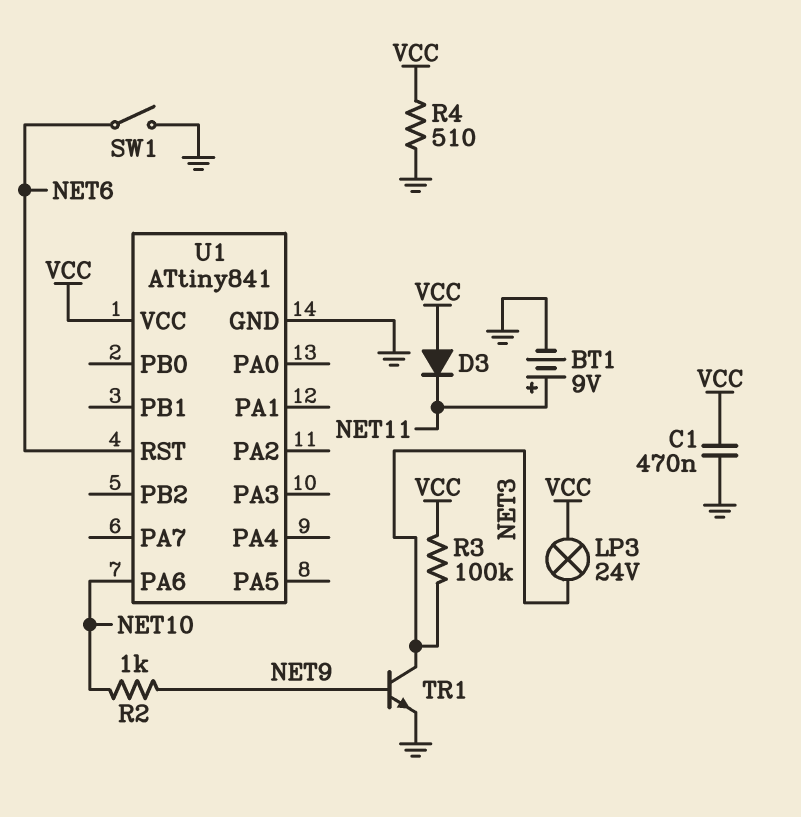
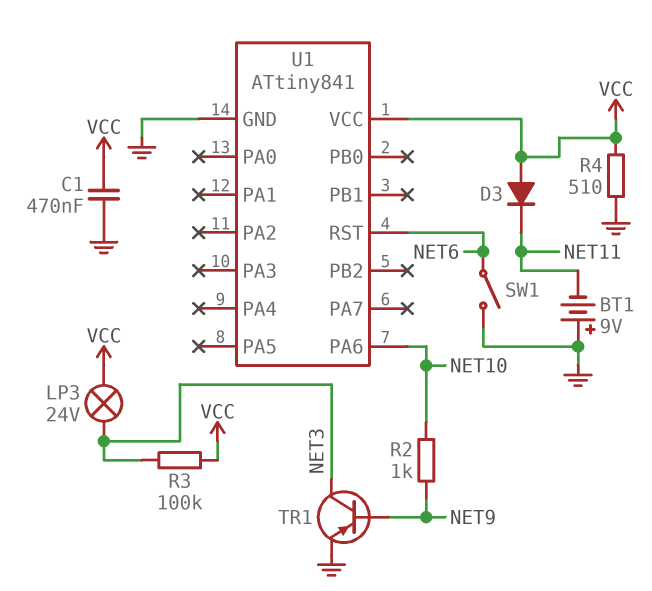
BT1: 9V (plus NET11, minus GND) -> 9V (plus GND, minus NET11)
TR1: NPN (B NET9, C NET3, E GND) -> PNP (B NET9, C NET3, E GND)

